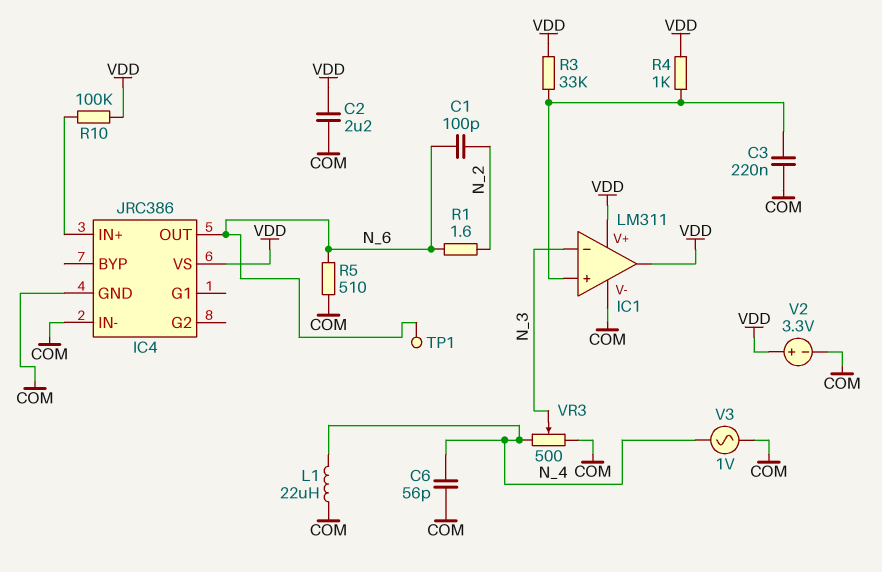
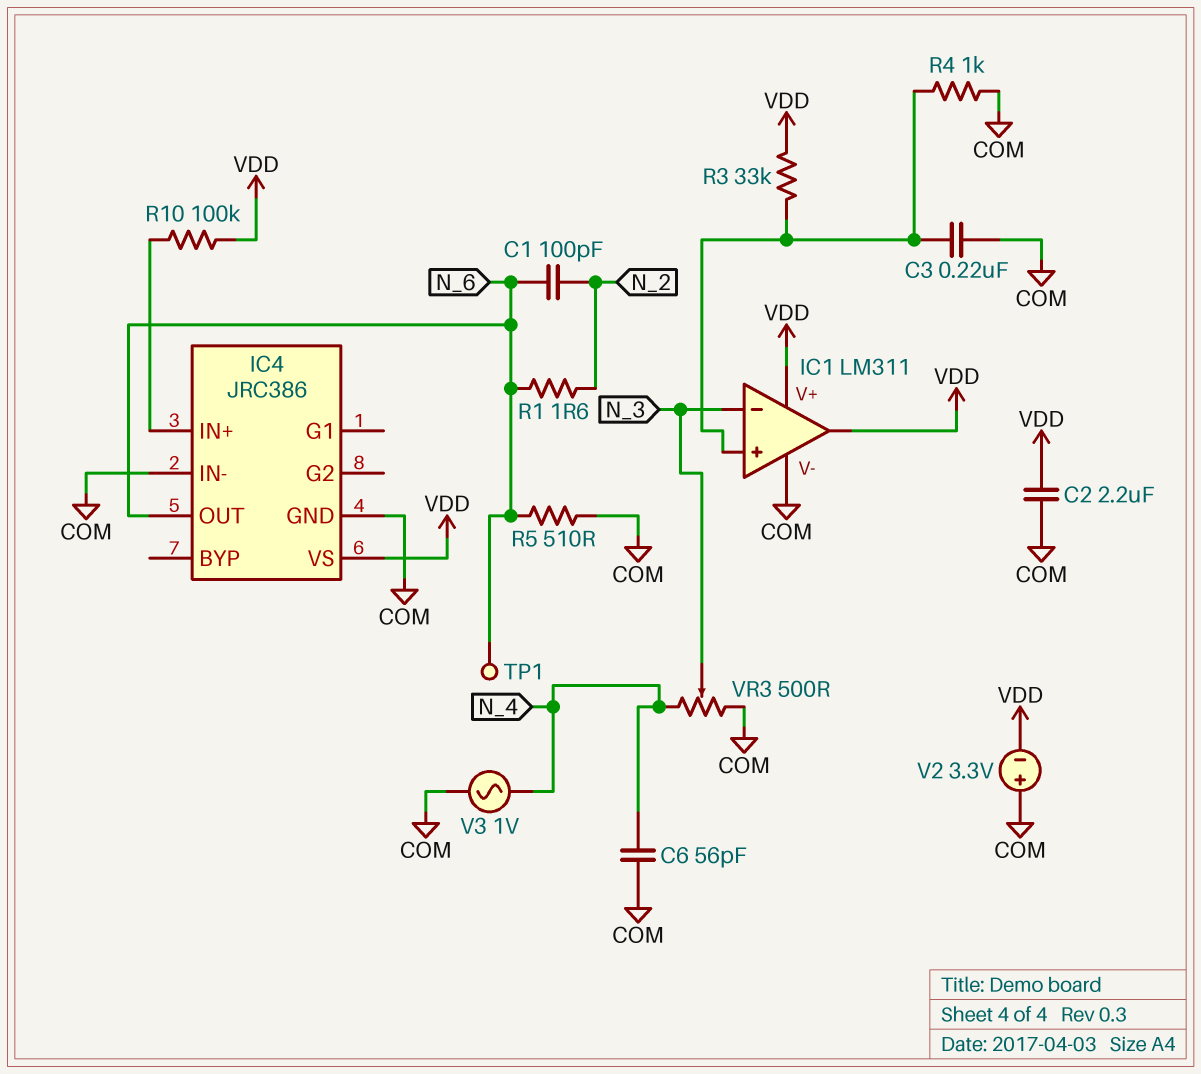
L1: 22uH (COM, N_4) -> none
R4: 1k (IC1/in+, VDD) -> 1k (COM, IC1/in+)
V2: 3.3V (plus VDD, minus COM) -> 3.3V (plus COM, minus VDD)

